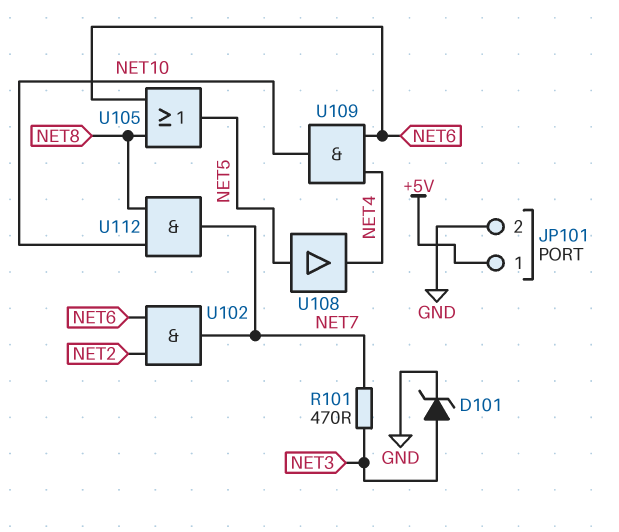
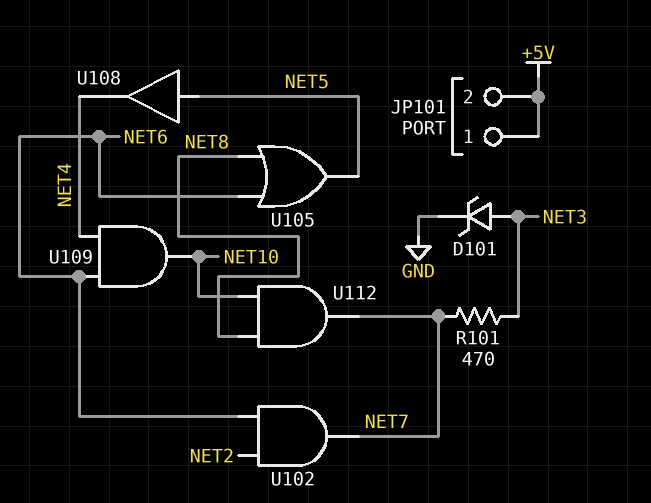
JP101 pin 2: GND -> +5V

